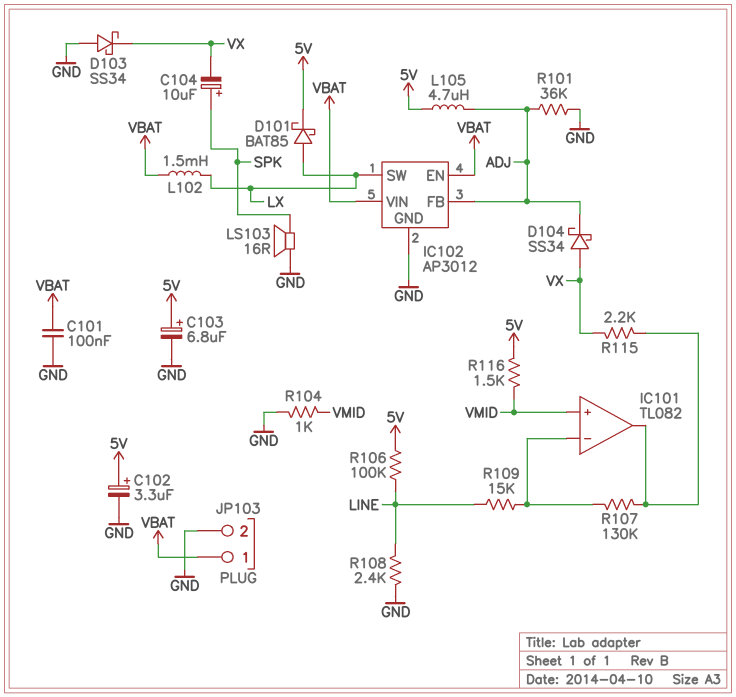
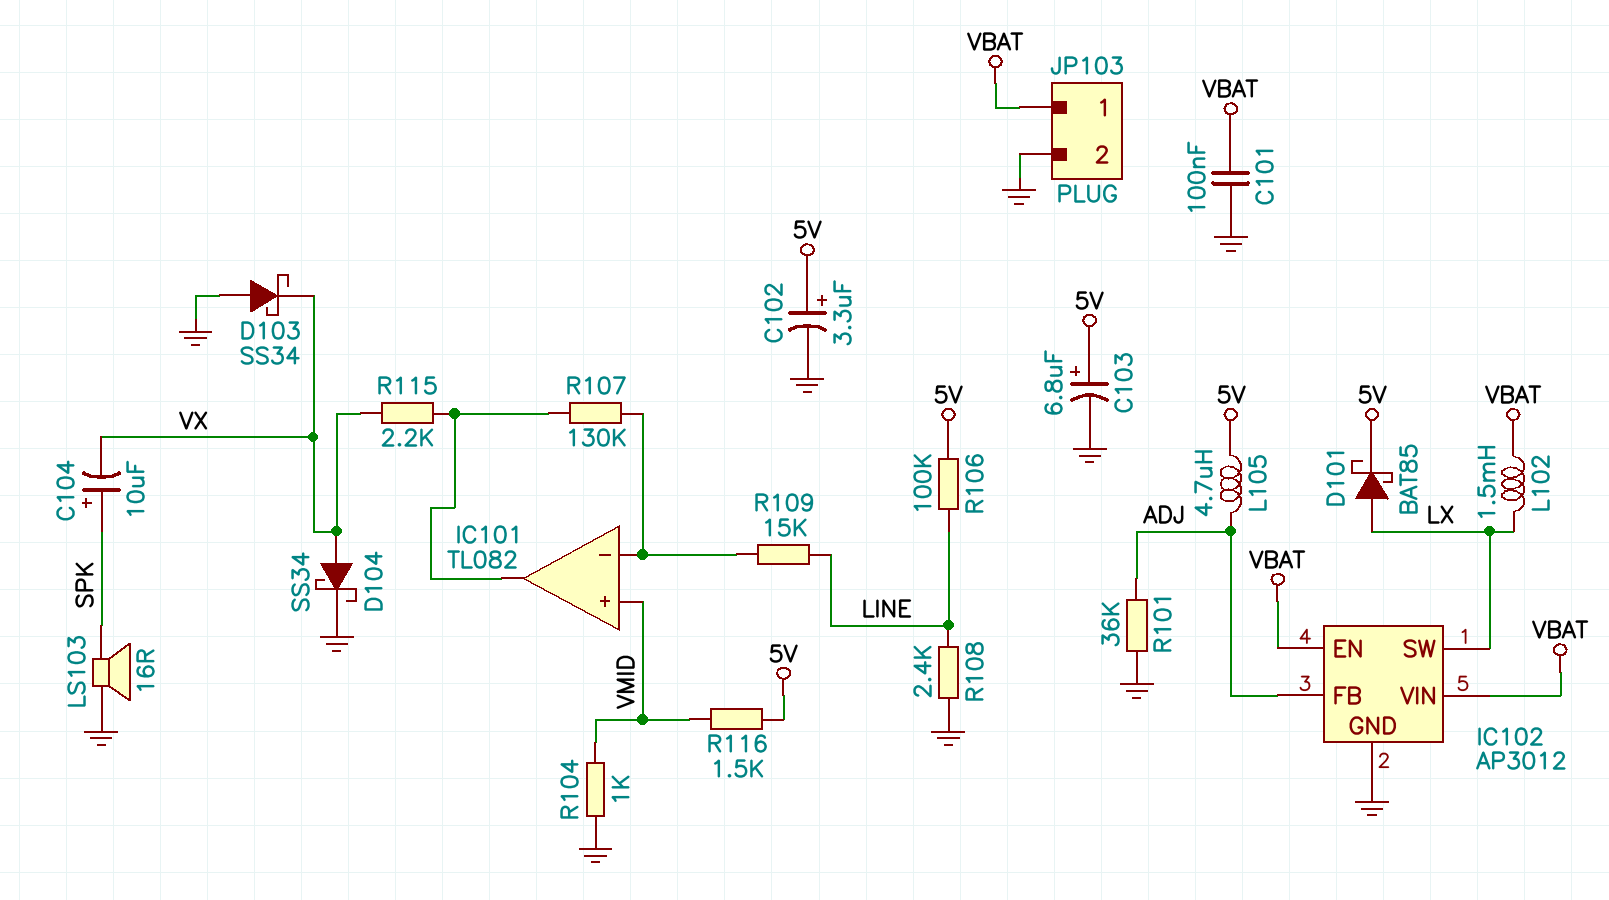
D104: schottky SS34 (A VX, K ADJ) -> schottky SS34 (A VX, K GND)

